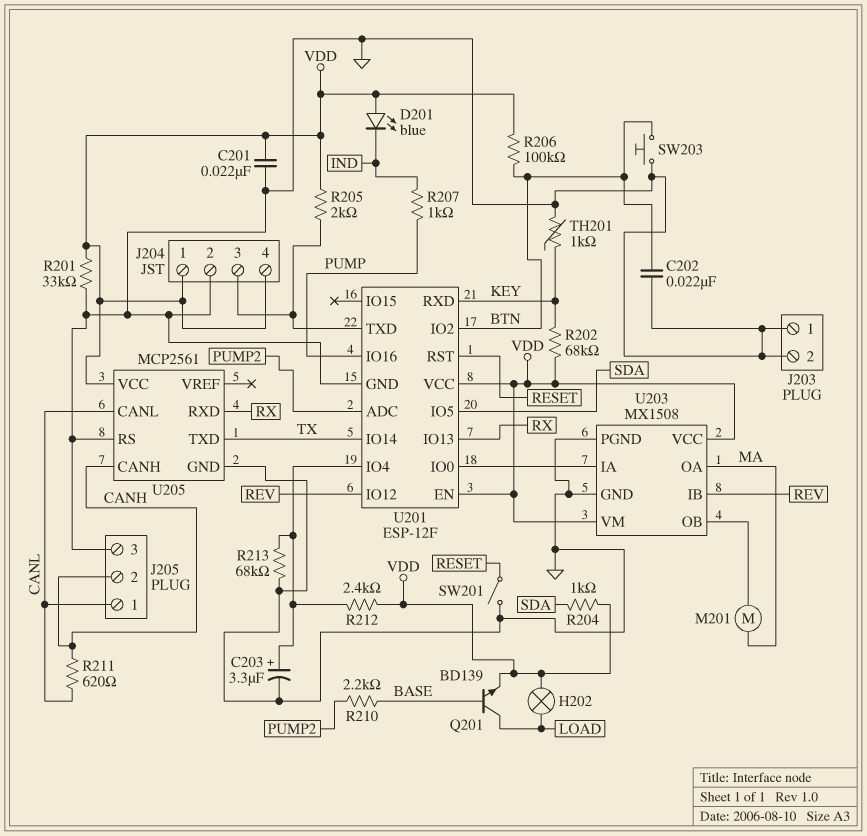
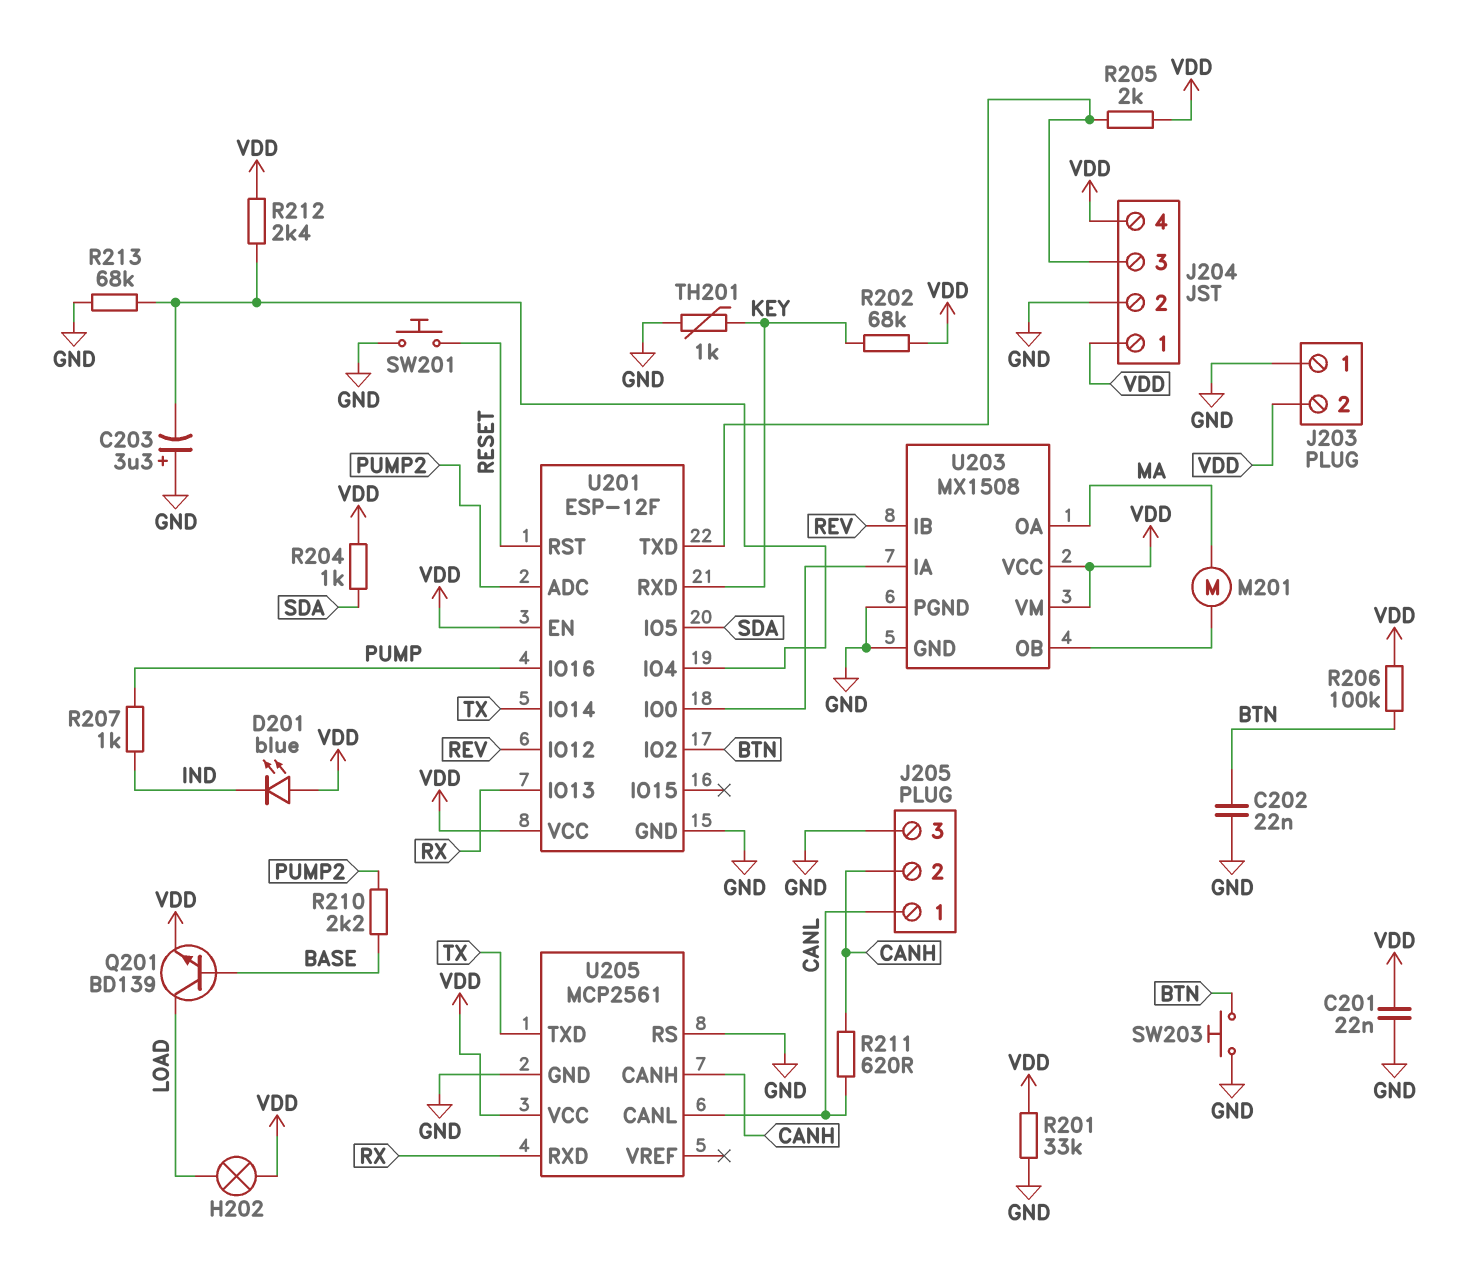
C203: 3.3uF (plus U201/IO4, minus GND) -> 3.3uF (plus GND, minus U201/IO4)
J203 pin 2: GND -> VDD
SW201: switch (GND, RESET) -> button (GND, RESET)

